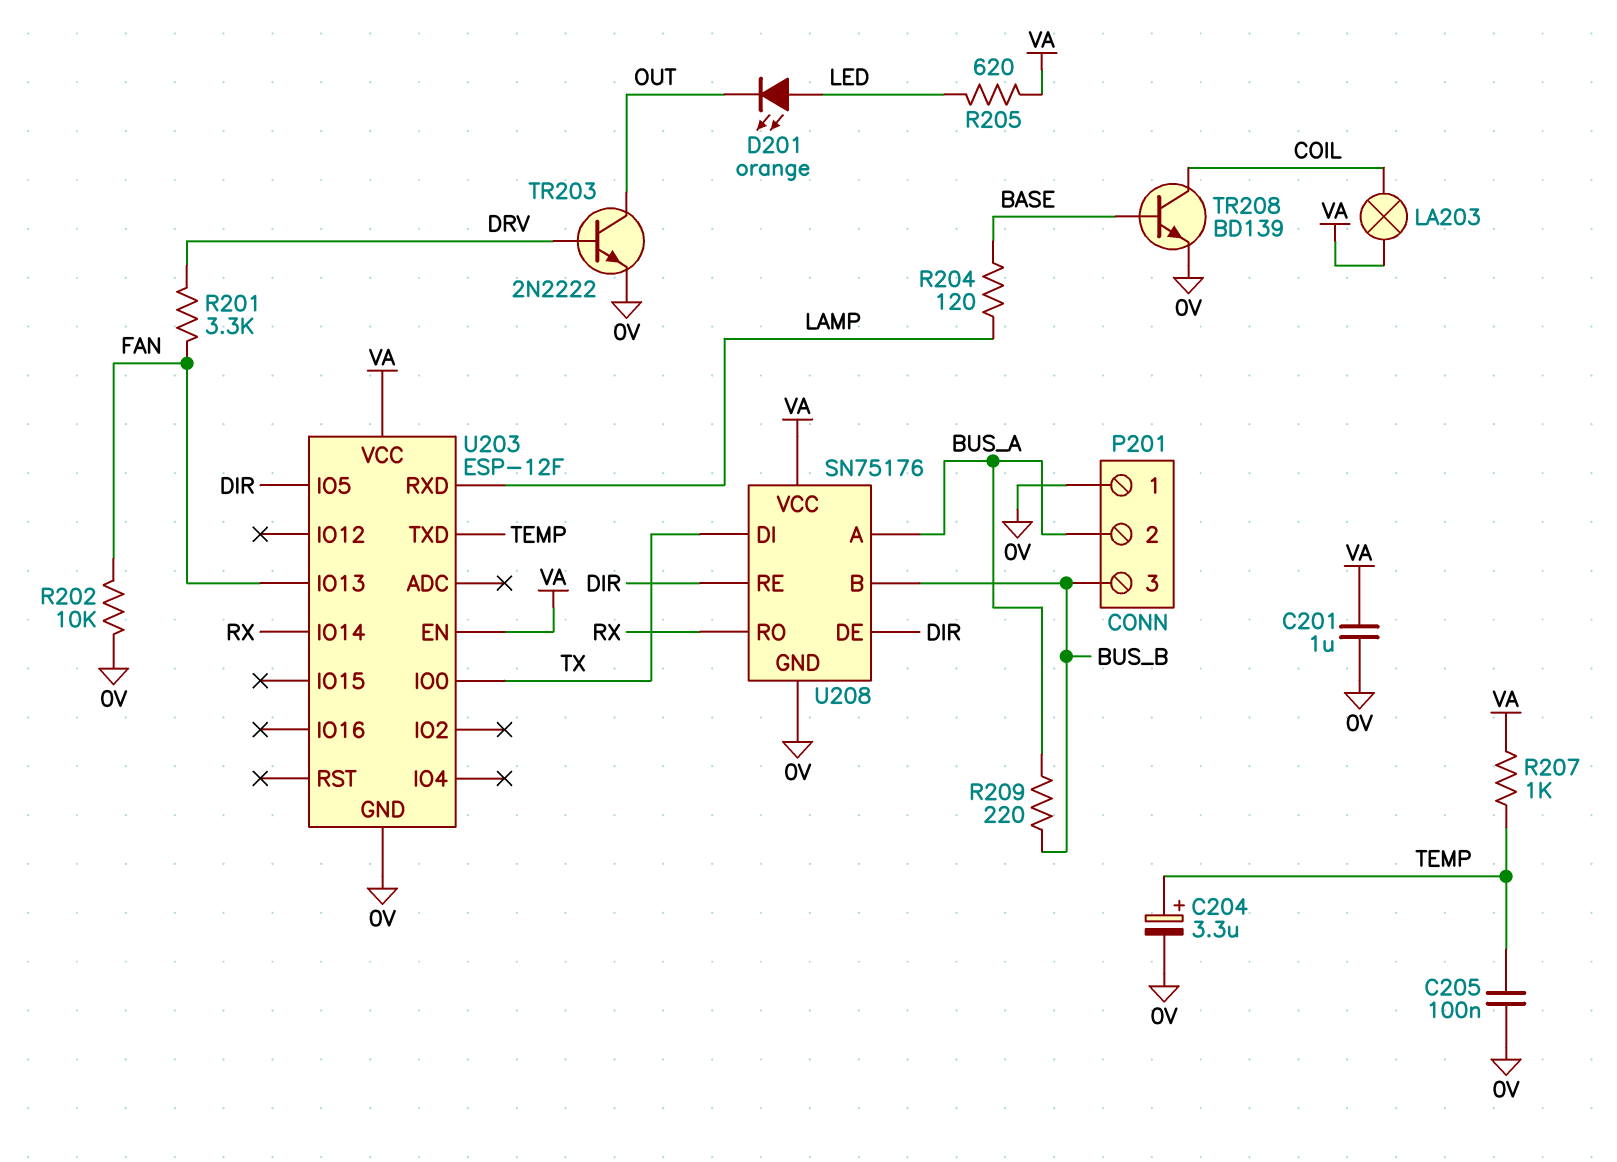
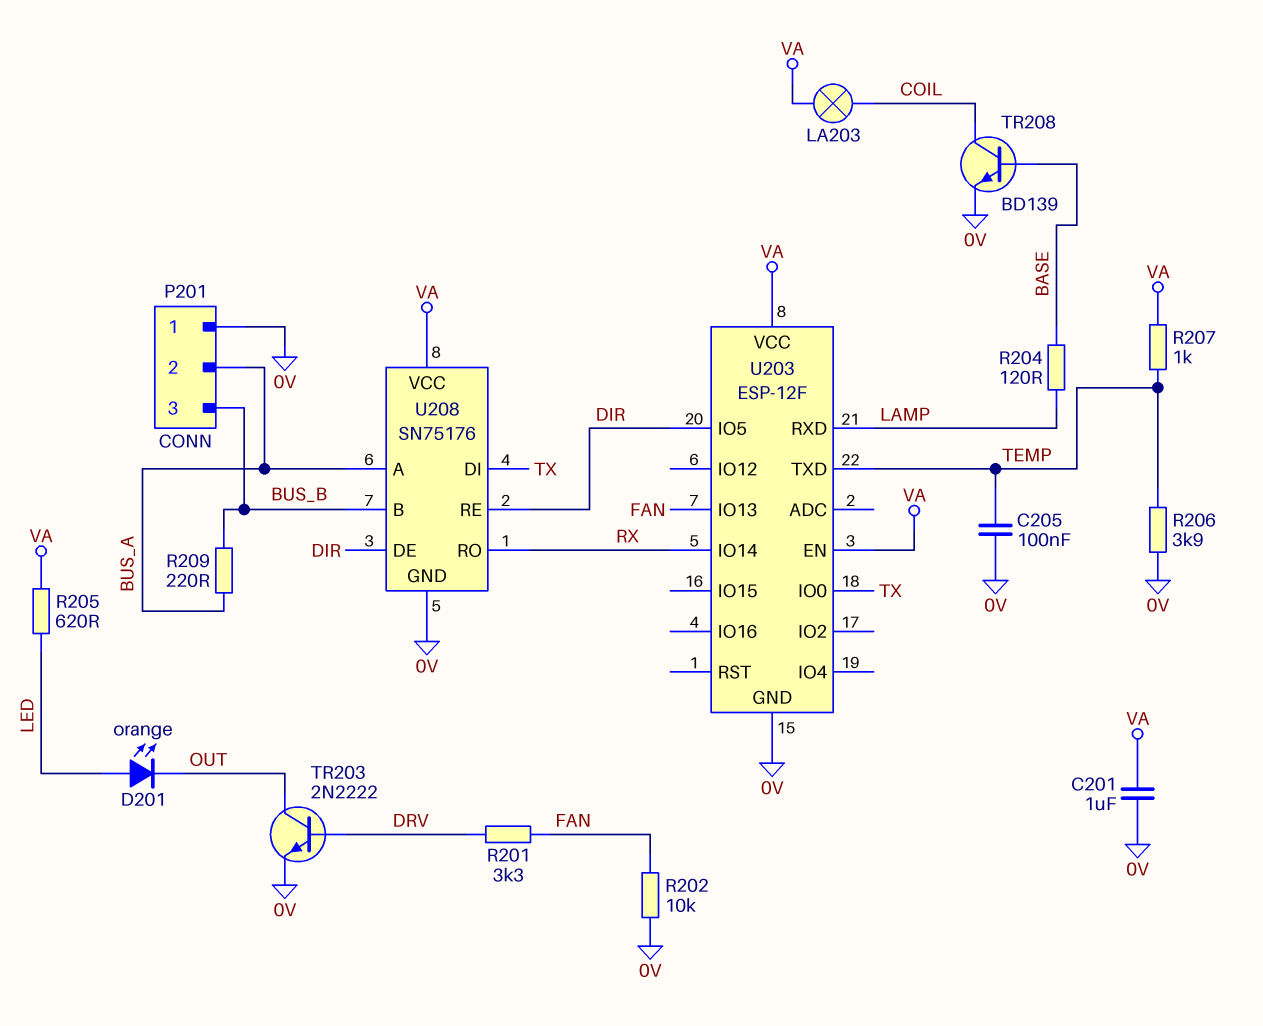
C204: 3.3uF (plus TEMP, minus 0V) -> none
R206: none -> 3.9k (0V, TEMP)

